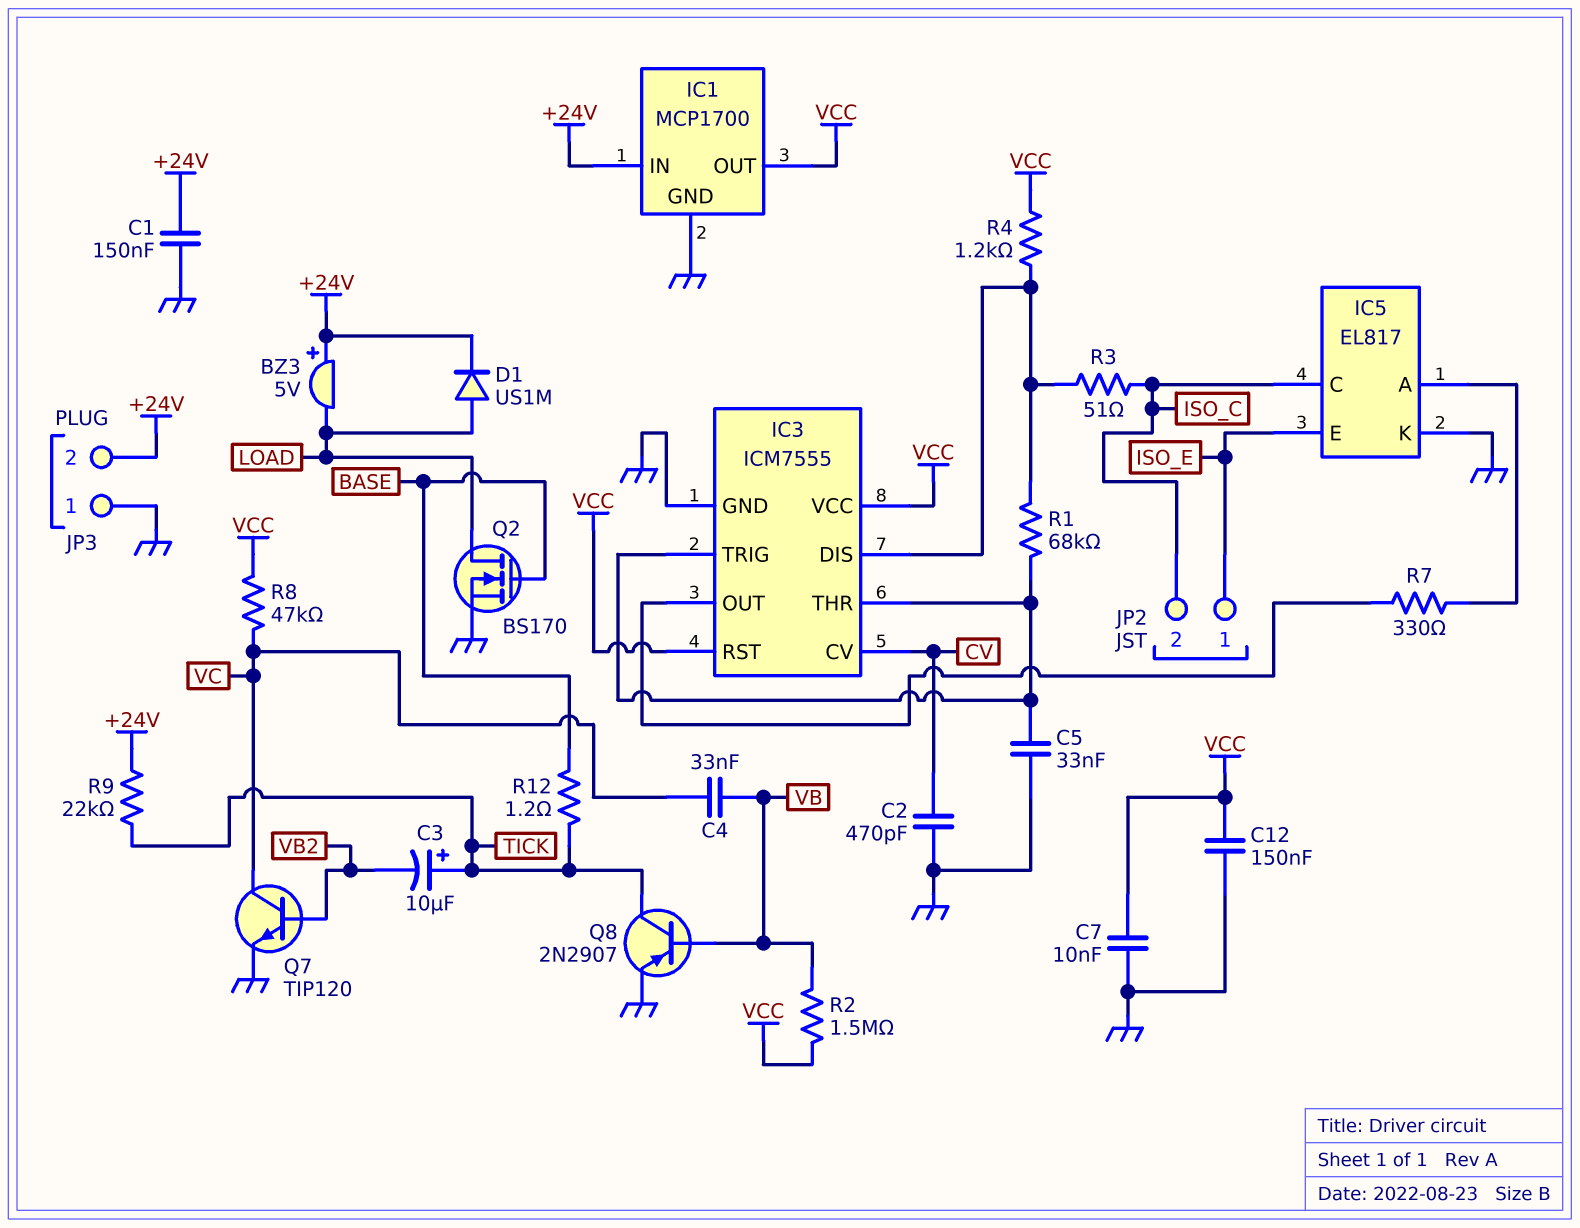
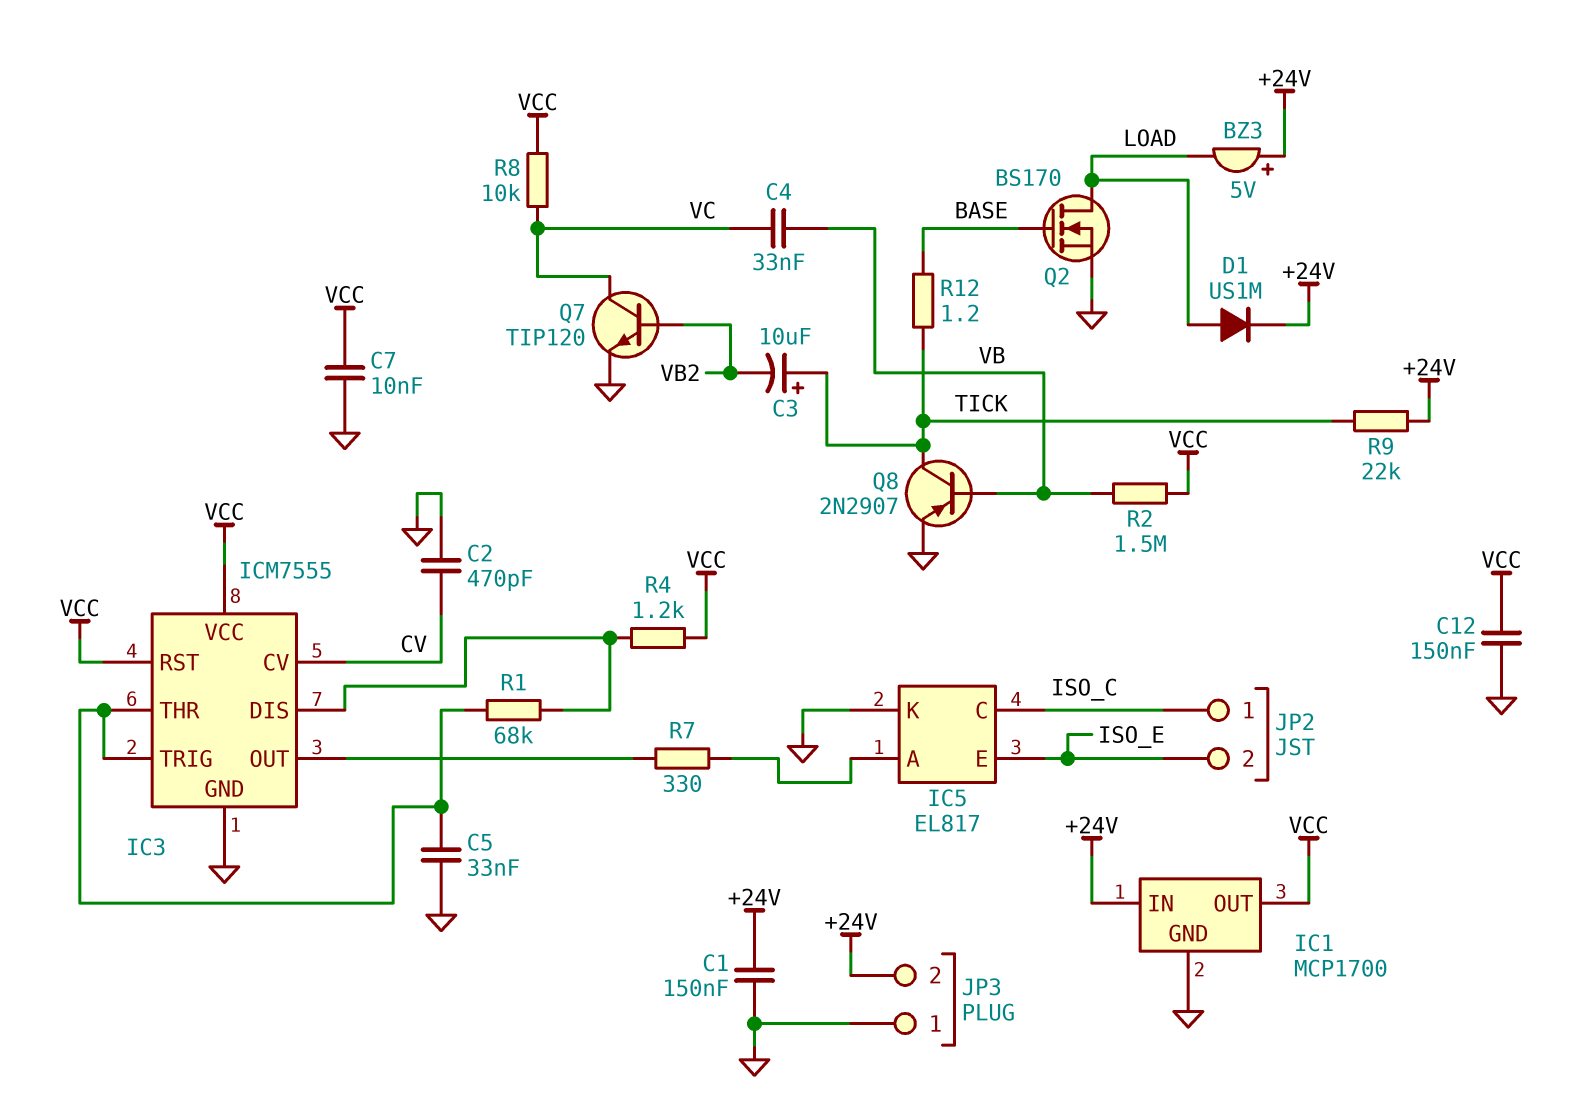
JP2 pin 1: ISO_E -> ISO_C
JP2 pin 2: ISO_C -> ISO_E
R3: 51 (IC3/DIS, ISO_C) -> none
R8: 47k (VC, VCC) -> 10k (VC, VCC)

